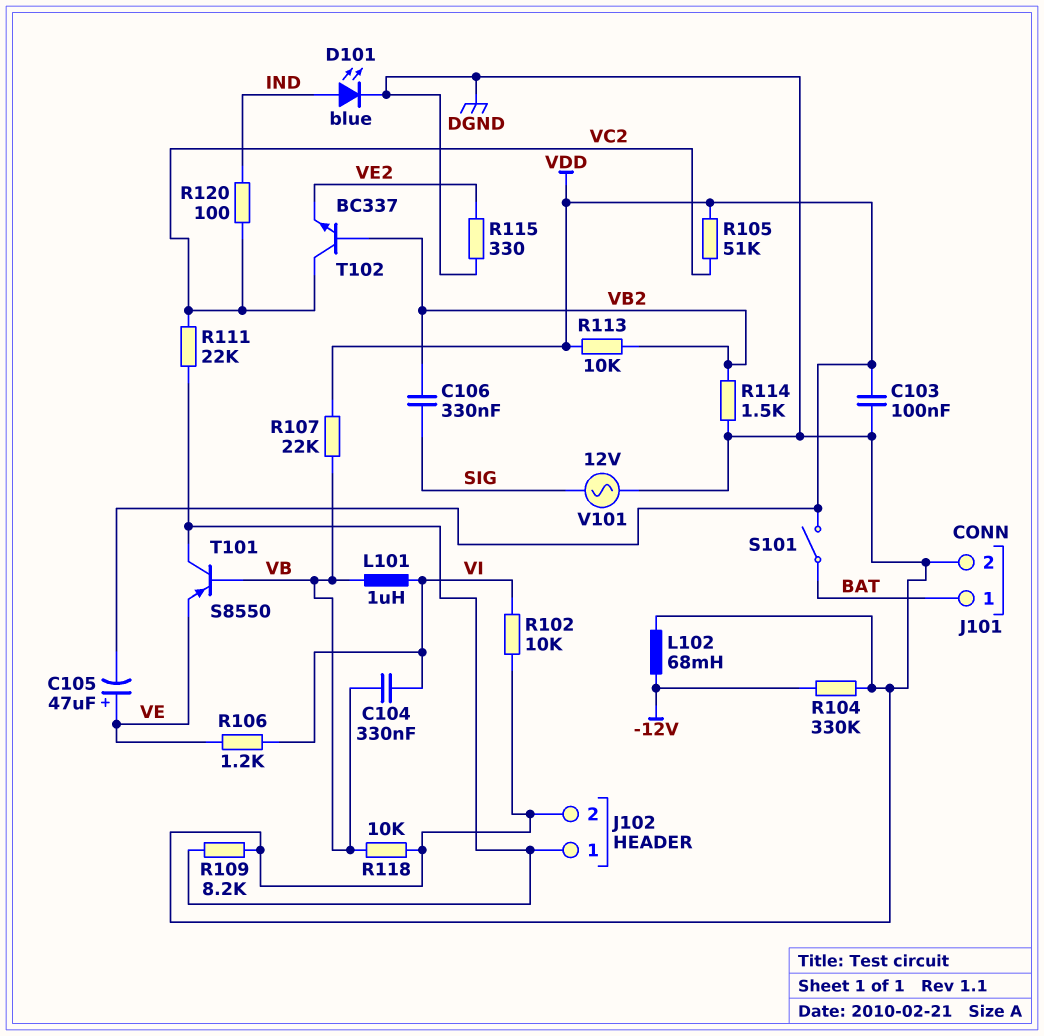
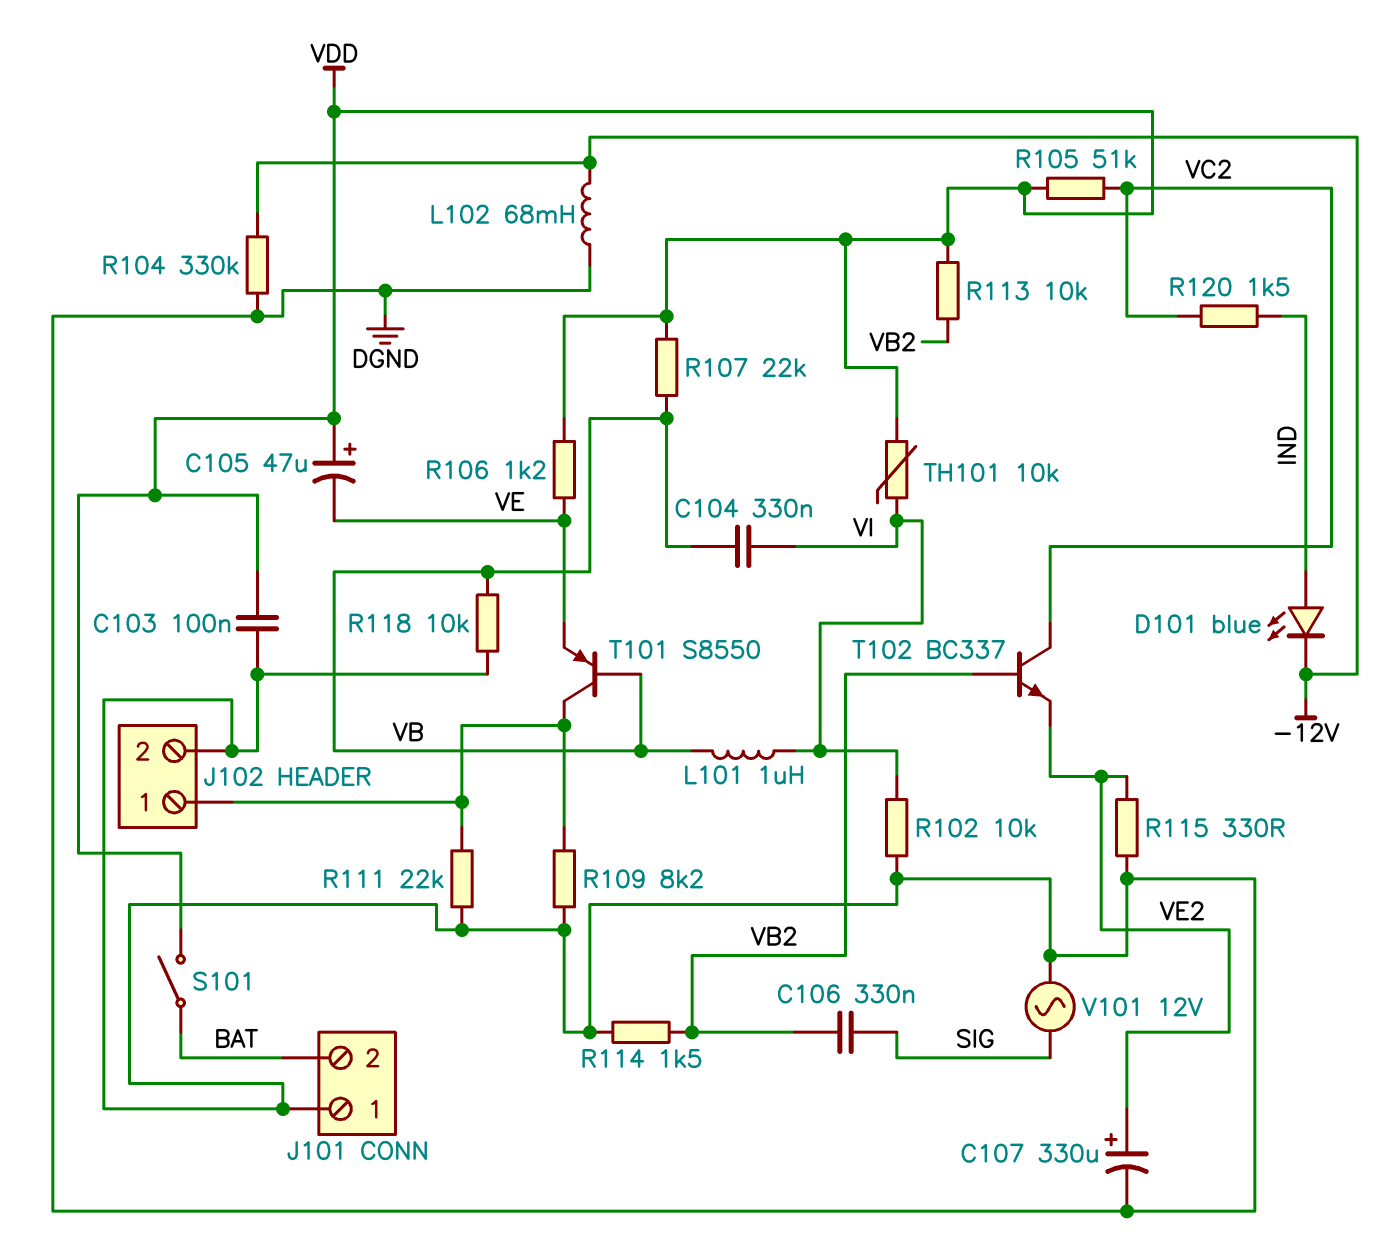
C105: 47uF (plus VE, minus VDD) -> 47uF (plus VDD, minus VE)
C107: none -> 330uF (plus VE2, minus DGND)
D101: LED blue (A IND, K DGND) -> LED blue (A IND, K -12V)
J101 pin 1: BAT -> DGND
J101 pin 2: DGND -> BAT
R106: 1.2k (VE, VI) -> 1.2k (VDD, VE)
R111: 22k (J102/1, VC2) -> 22k (DGND, J102/1)
R120: 100 (IND, VC2) -> 1.5k (IND, VC2)
TH101: none -> 10k (VDD, VI)

